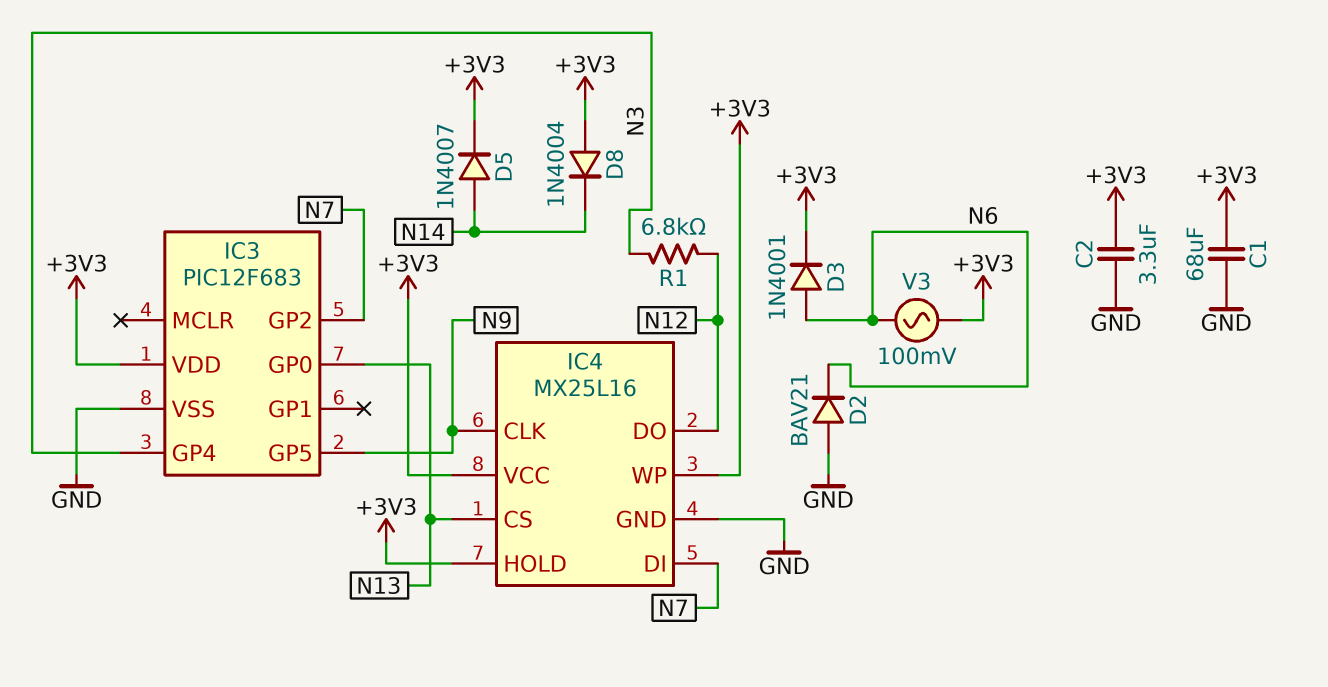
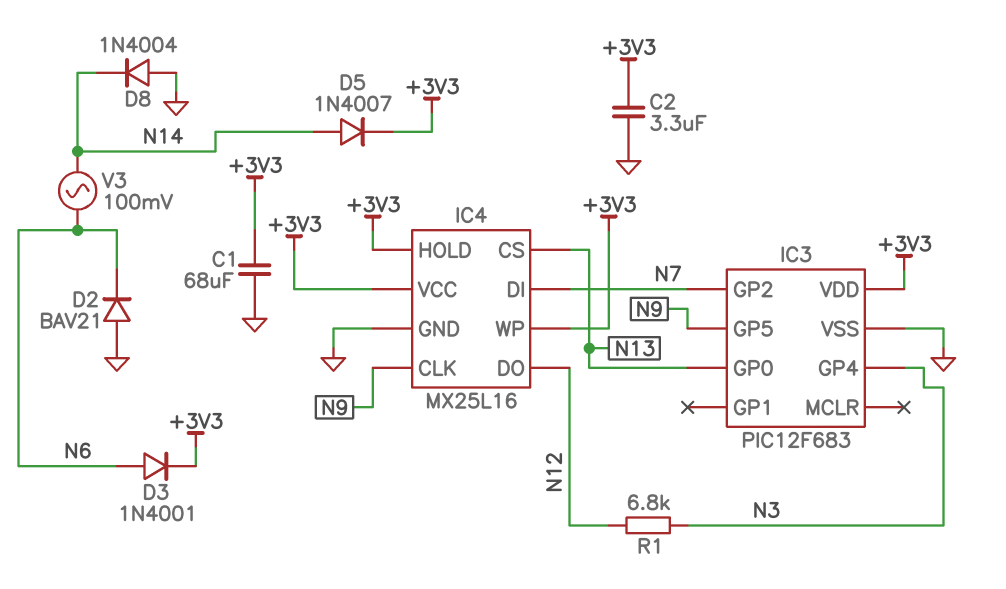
D8: diode 1N4004 (A +3V3, K N14) -> diode 1N4004 (A GND, K N14)
V3: AC 100mV (+3V3, N6) -> AC 100mV (N6, N14)

